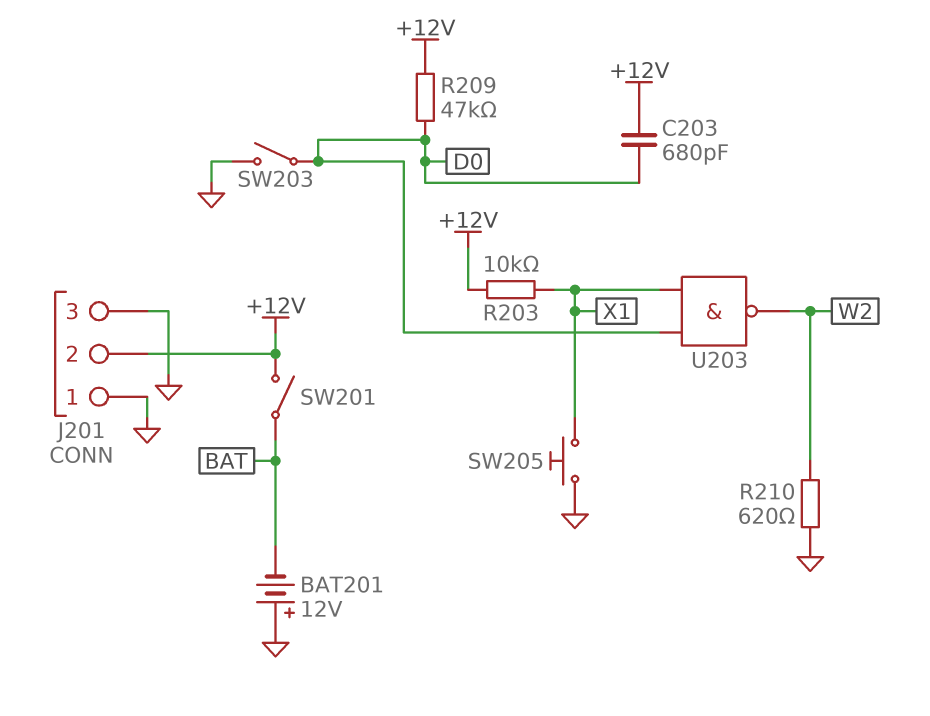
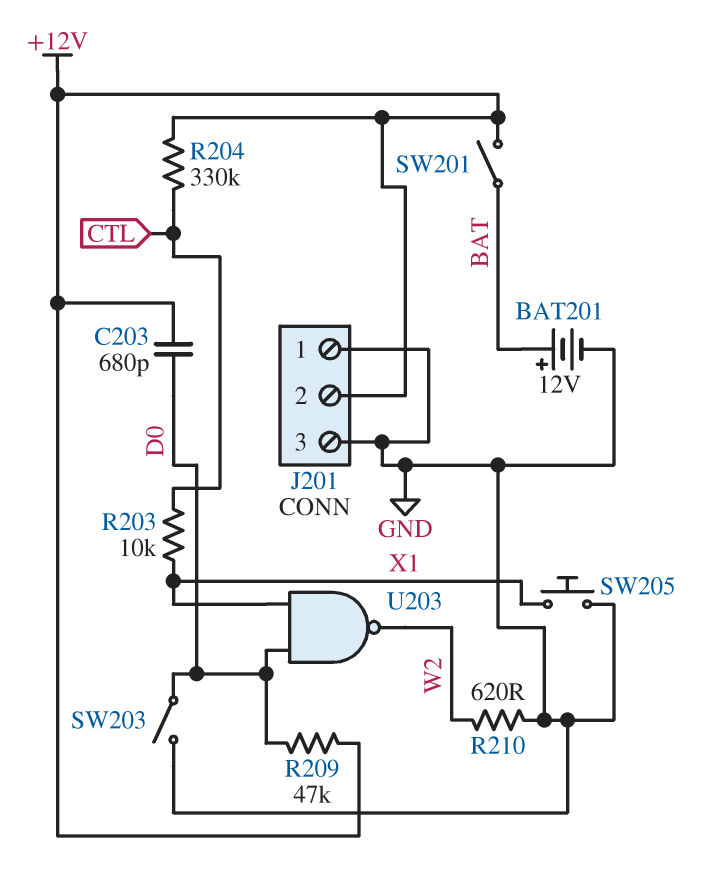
BAT201: 12V (plus GND, minus BAT) -> 12V (plus BAT, minus GND)
R203: 10k (+12V, X1) -> 10k (CTL, X1)
R204: none -> 330k (+12V, CTL)

